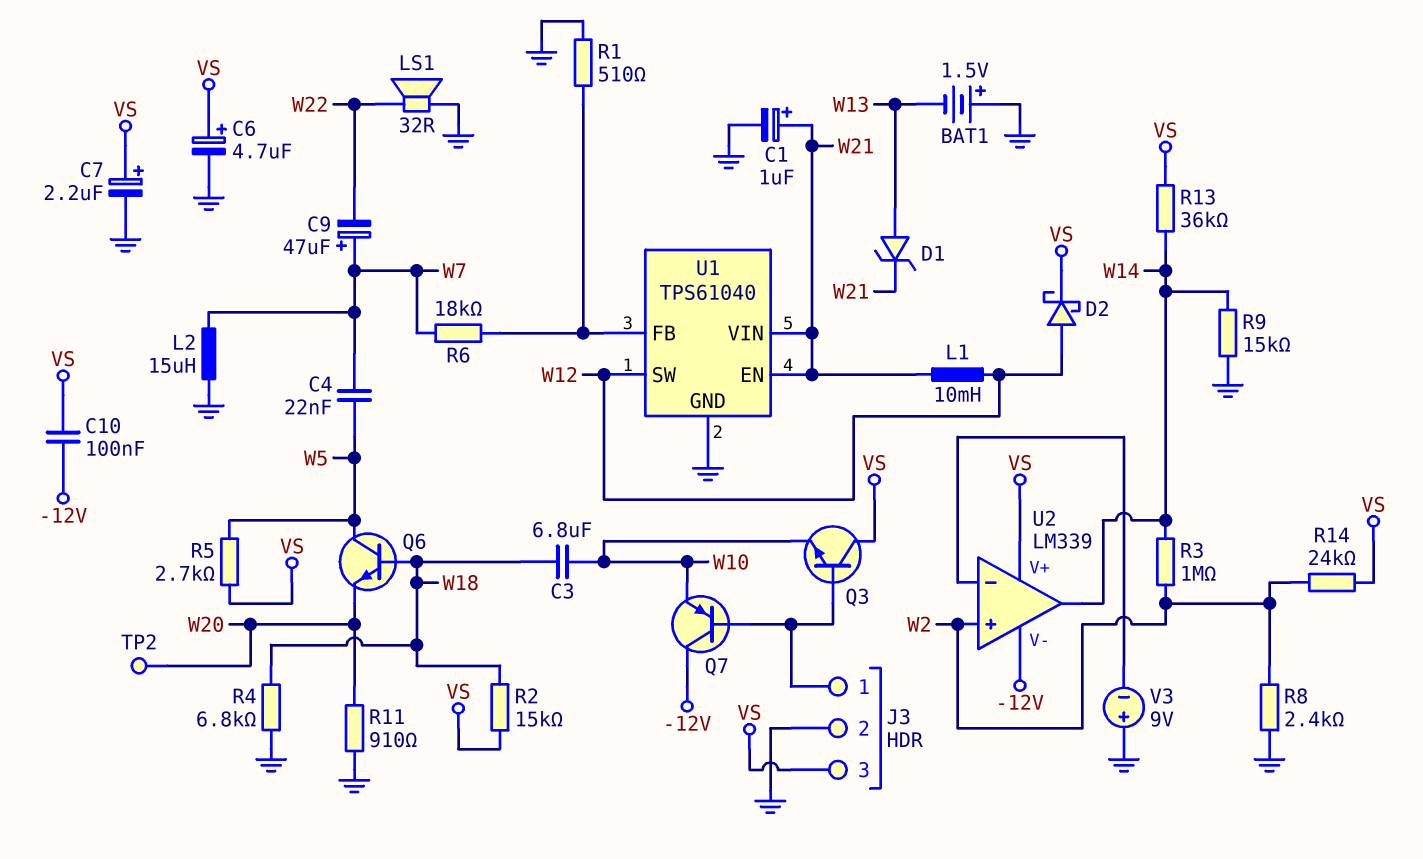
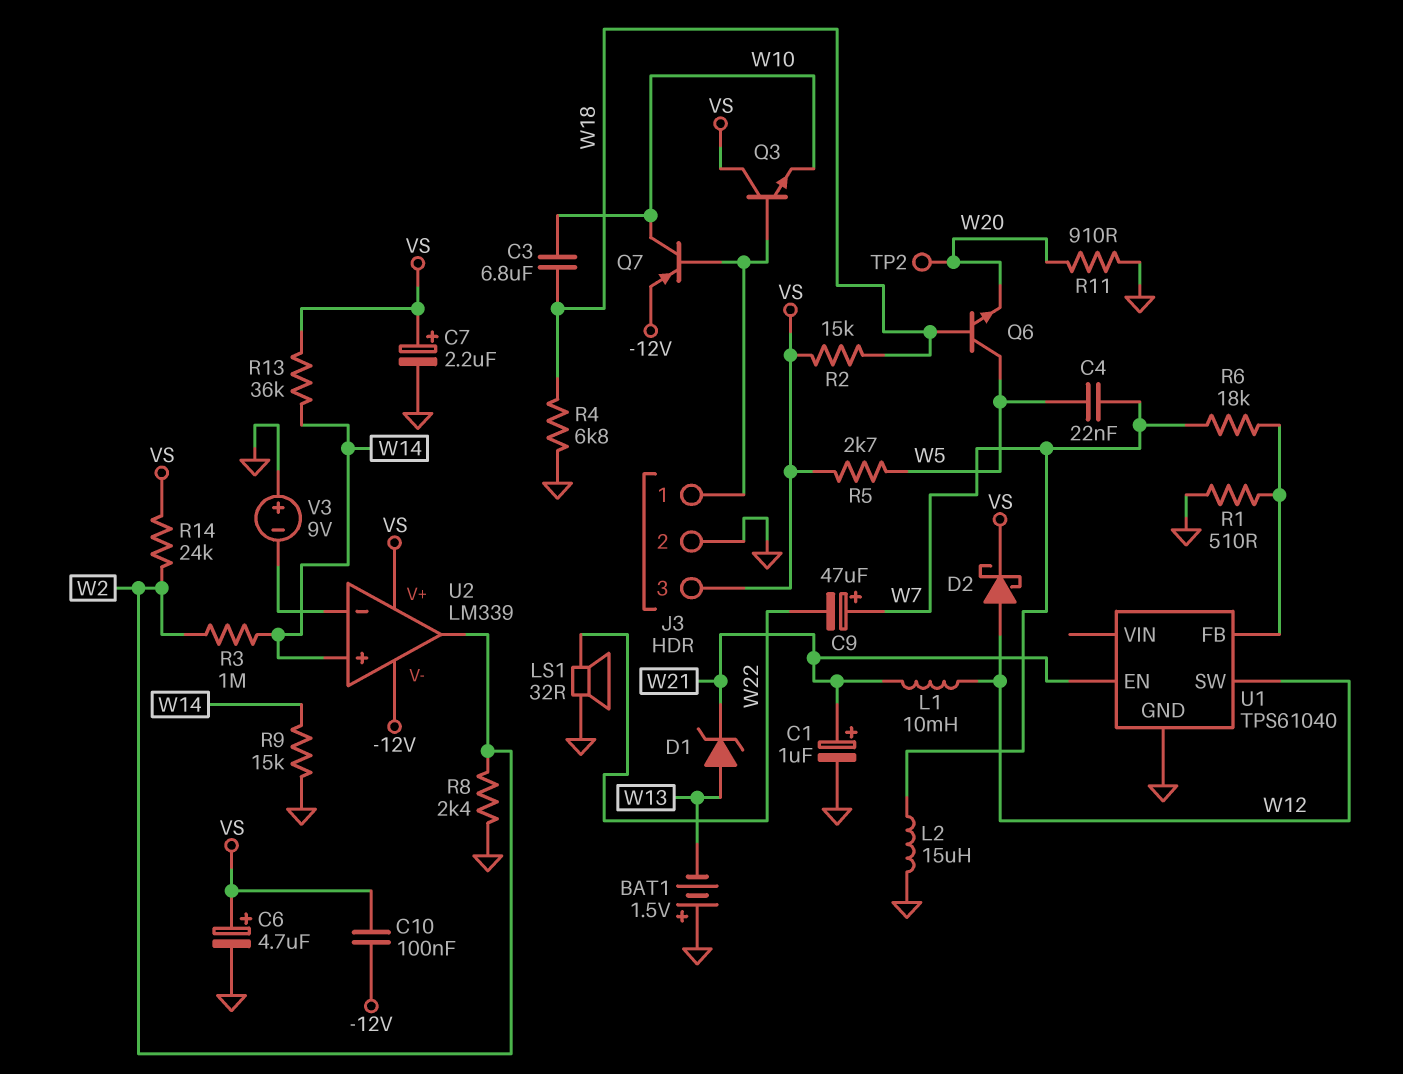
Q7: PNP (B J3/1, C -12V, E W10) -> PNP (B J3/1, C W10, E -12V)
U1 pin VIN: W21 -> none
U2 pin in+: W2 -> W14
U2 pin out: W14 -> W2

